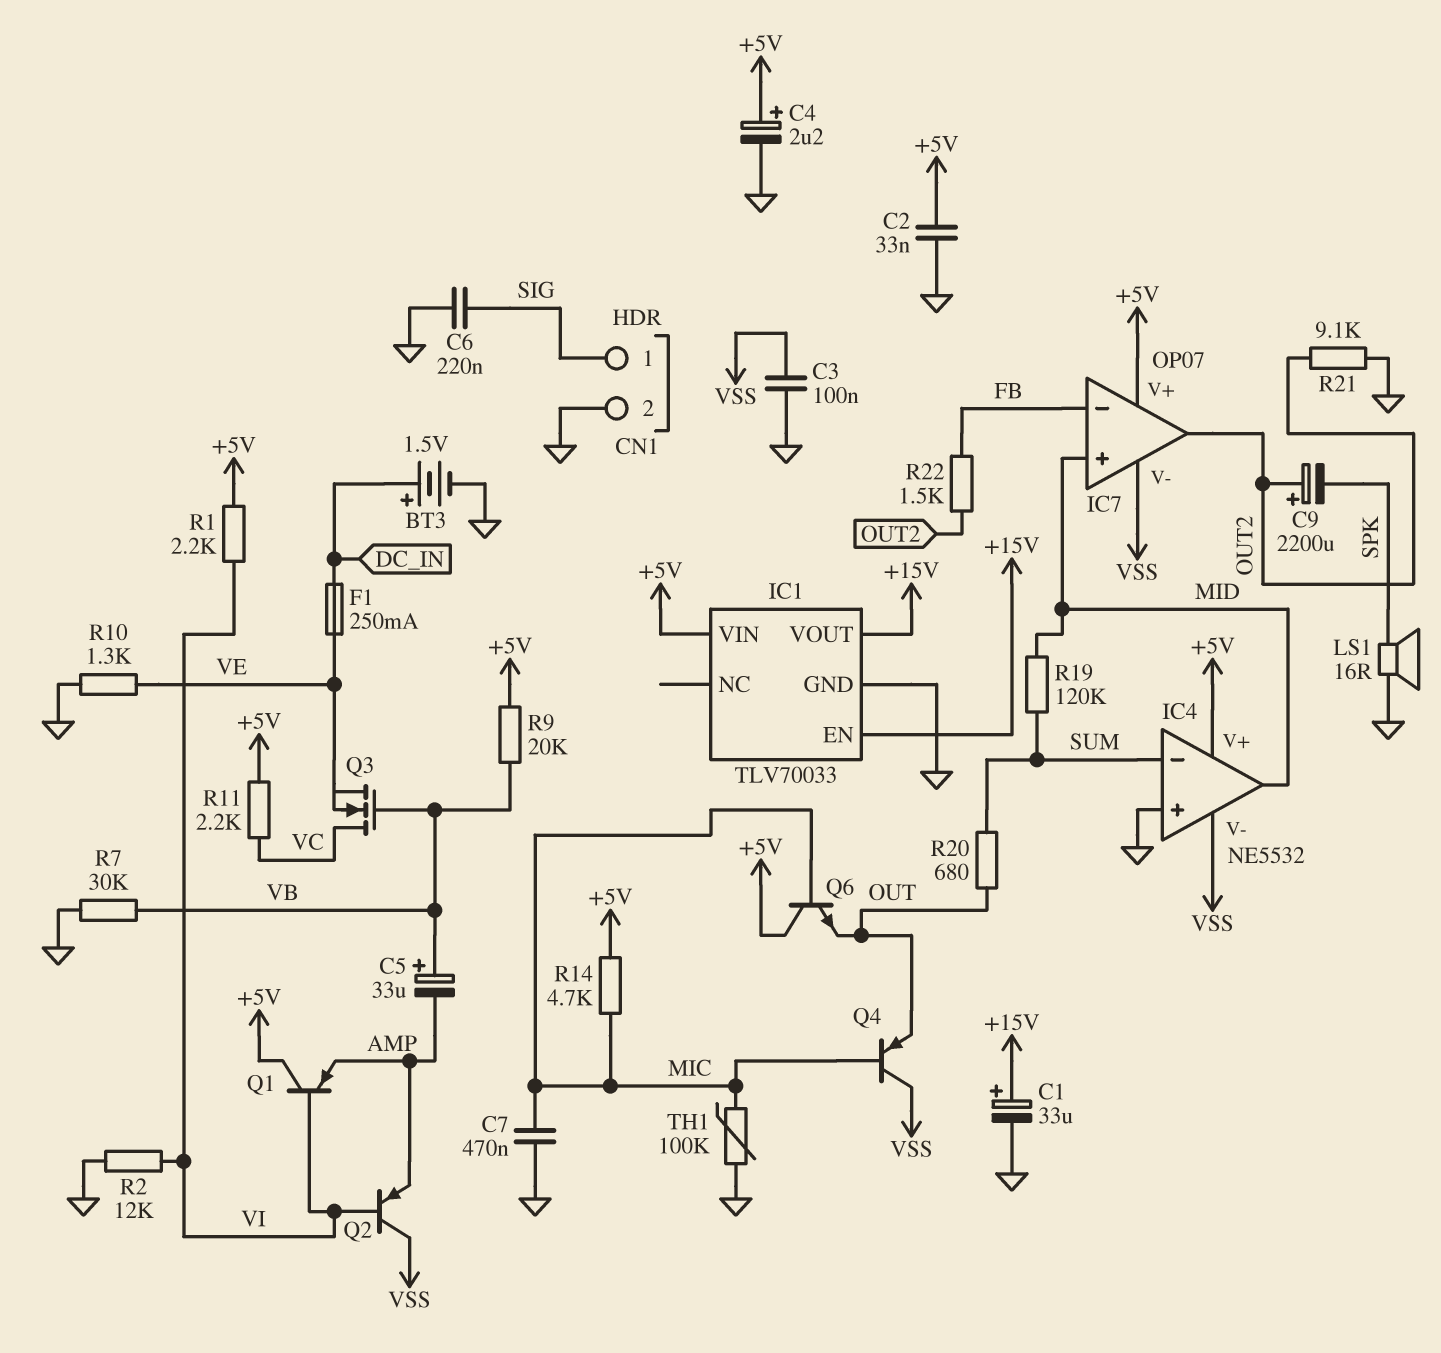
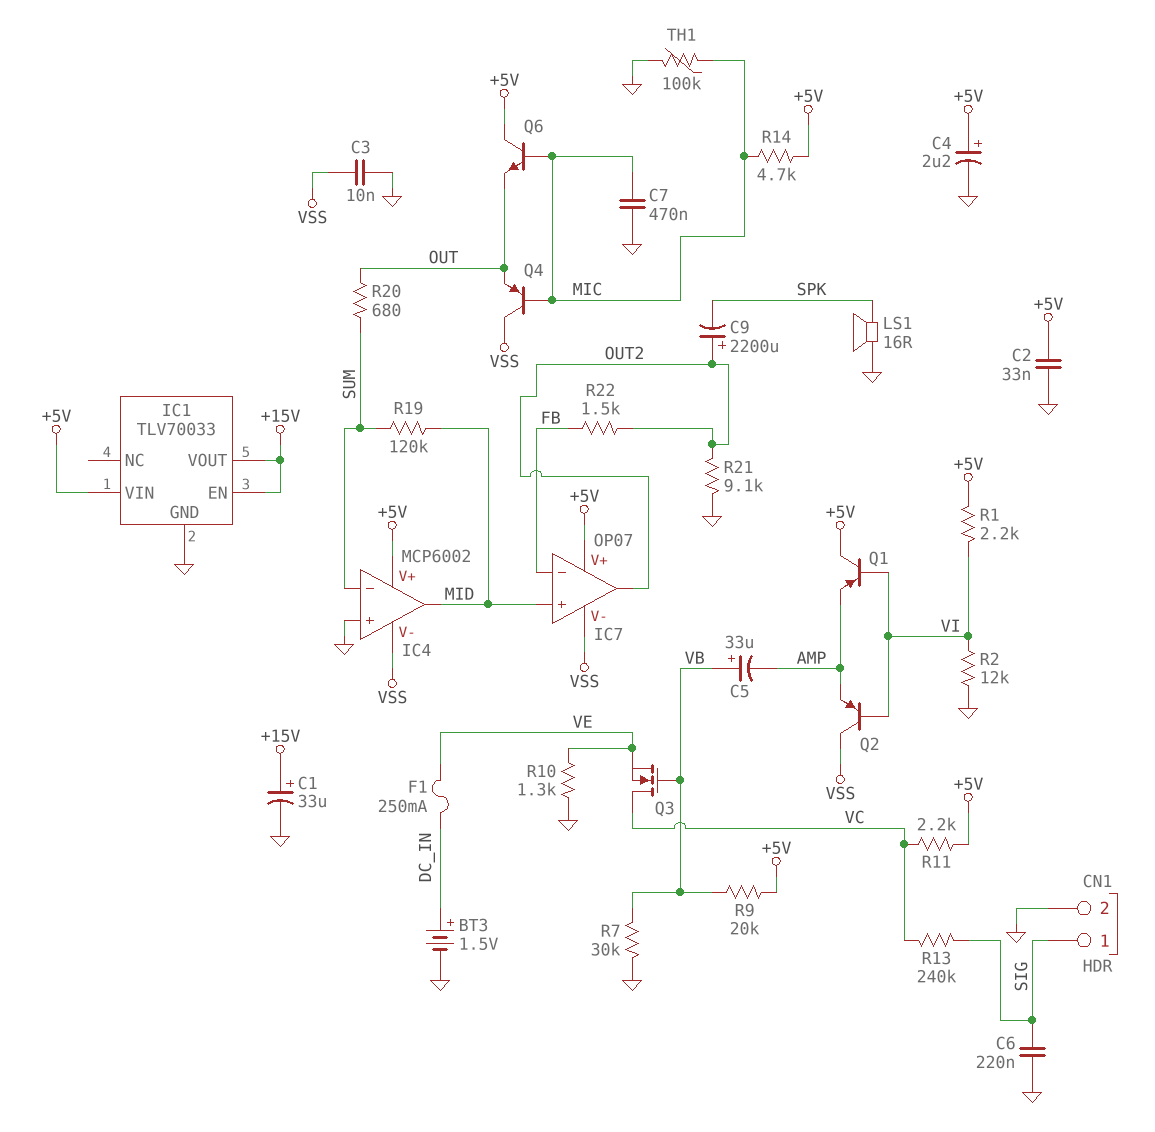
C3: 100nF (GND, VSS) -> 10nF (GND, VSS)
IC4: NE5532 -> MCP6002
R13: none -> 240k (SIG, VC)

